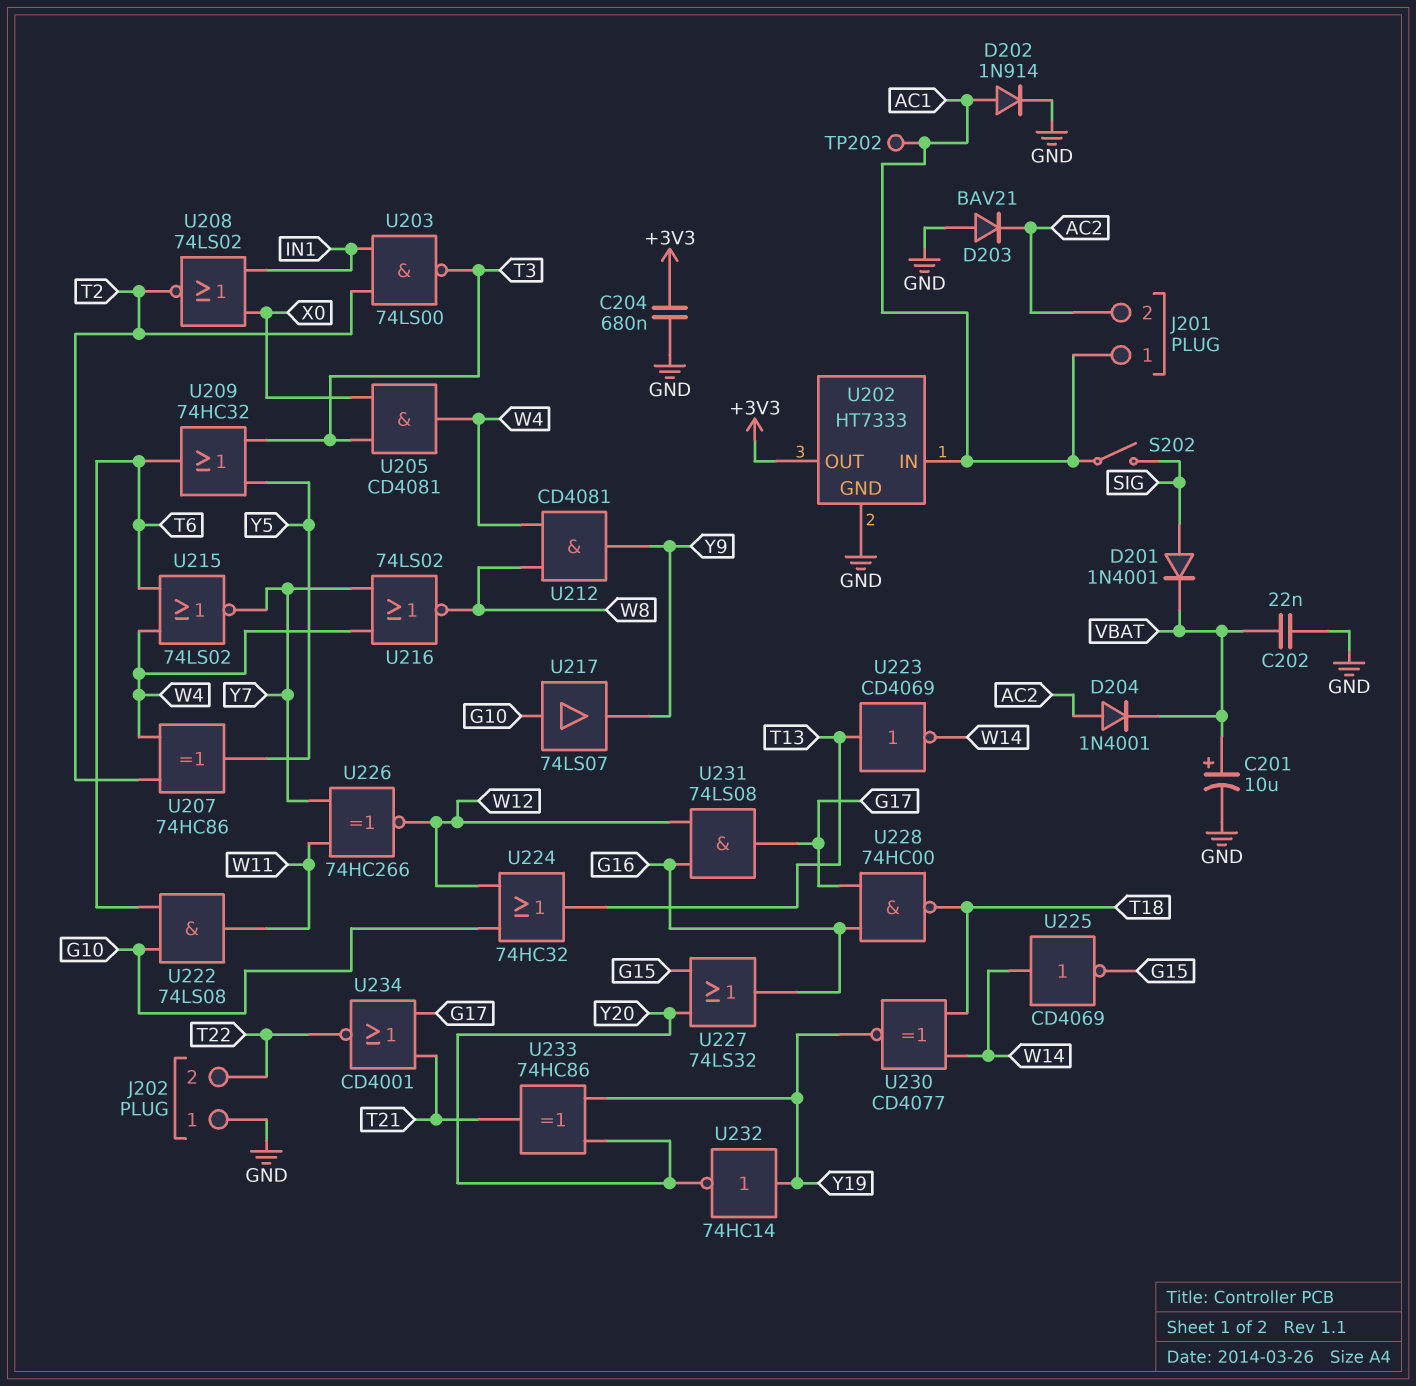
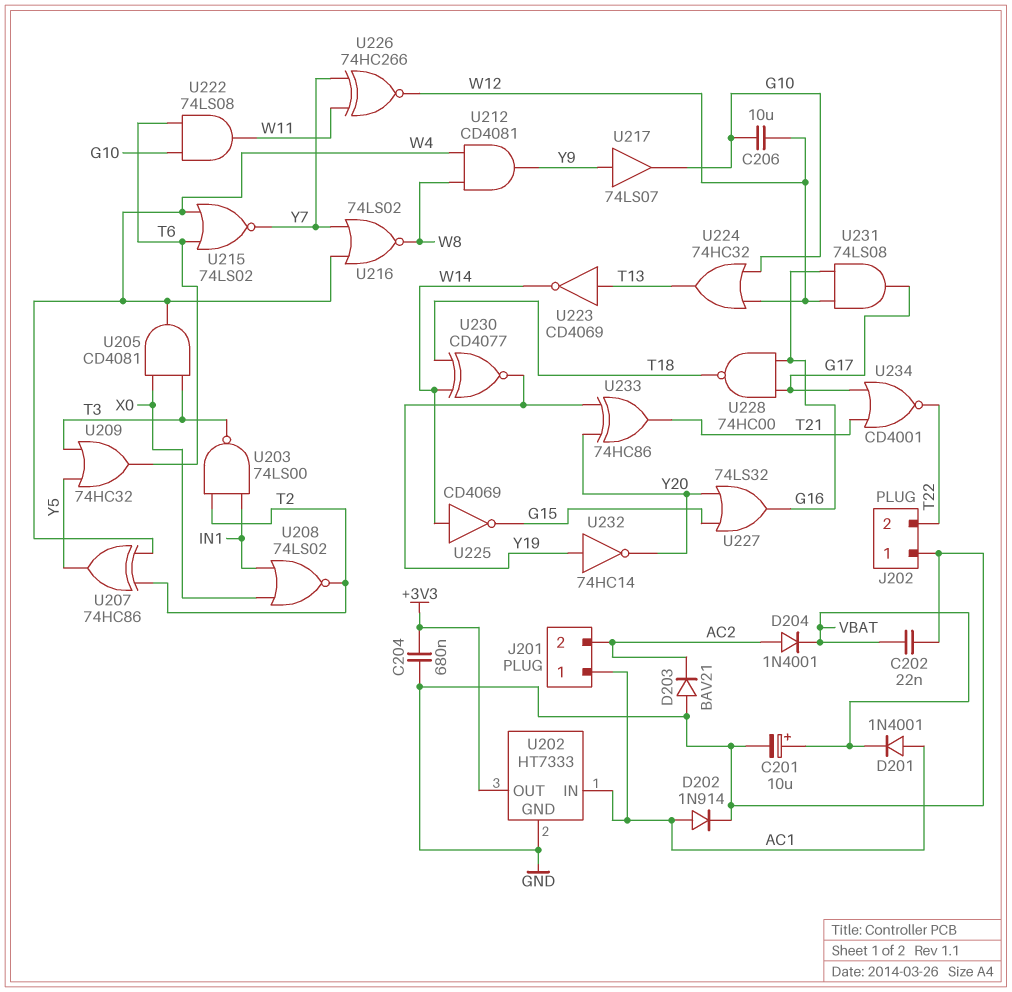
C206: none -> 10uF (G10, W12)
D201: diode 1N4001 (A SIG, K VBAT) -> diode 1N4001 (A AC1, K VBAT)
S202: switch (AC1, SIG) -> none
TP202: test point (AC1) -> none
U217: buffer 74LS07 (in G10, out Y9) -> buffer 74LS07 (in Y9, out G10)

